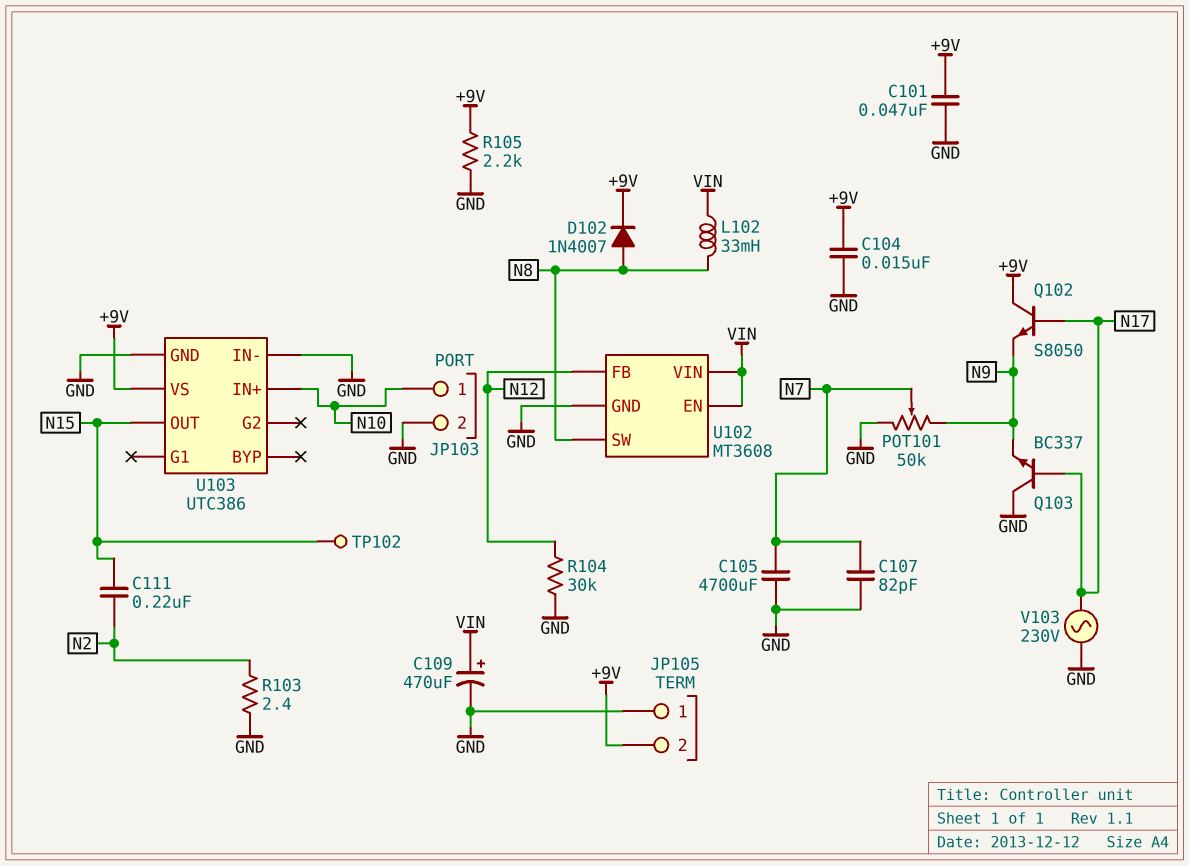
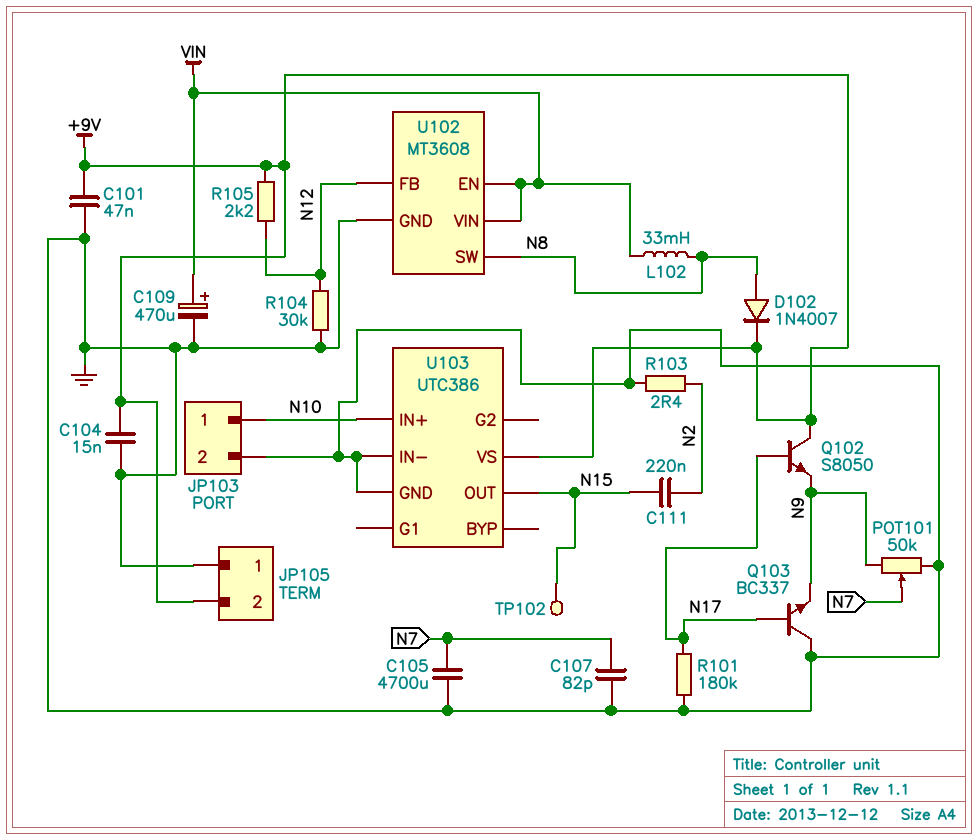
R101: none -> 180k (GND, N17)
R105: 2.2k (+9V, GND) -> 2.2k (+9V, N12)
V103: AC 230V (GND, N17) -> none

